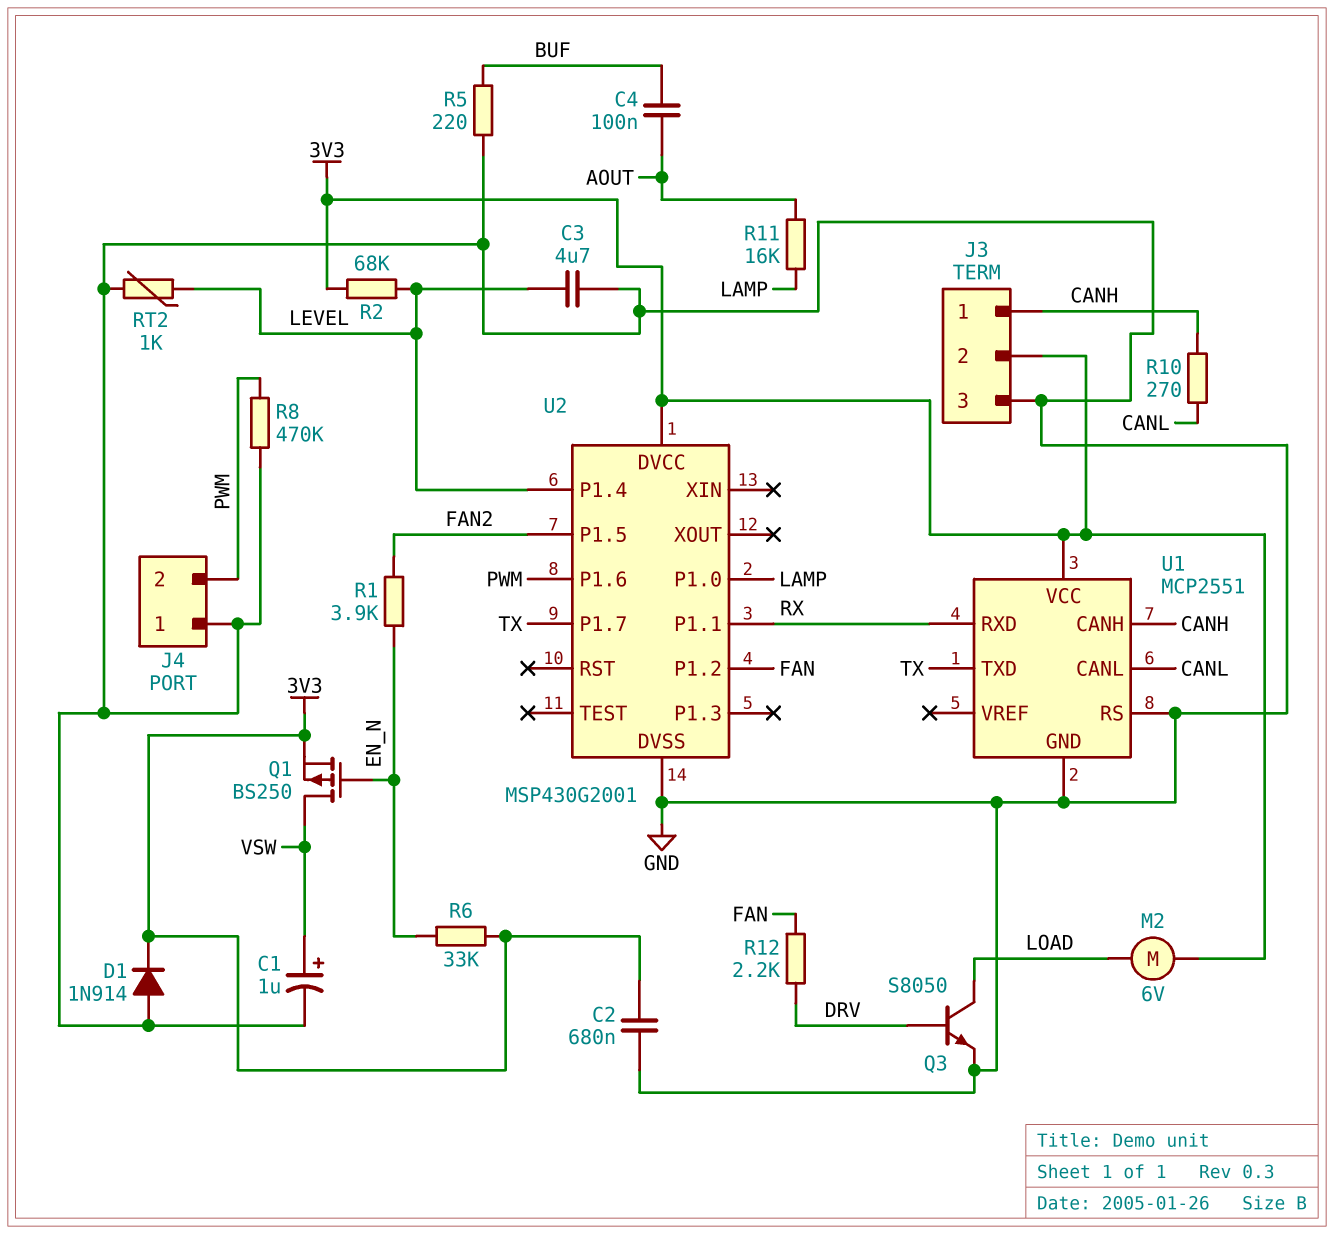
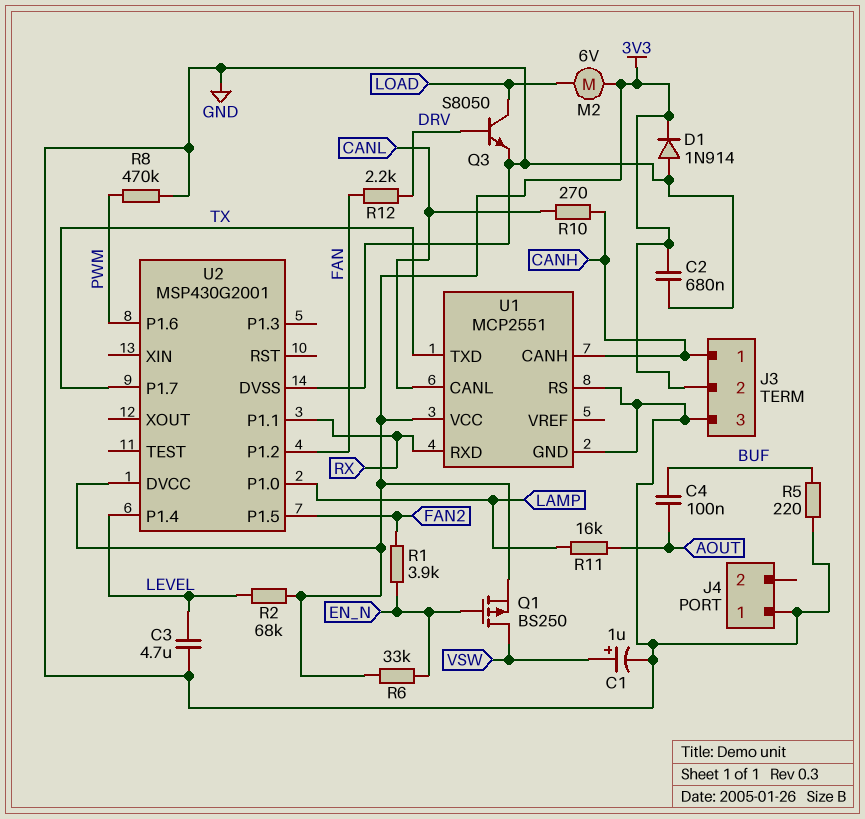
J4 pin 2: PWM -> none
RT2: 1k (GND, LEVEL) -> none

